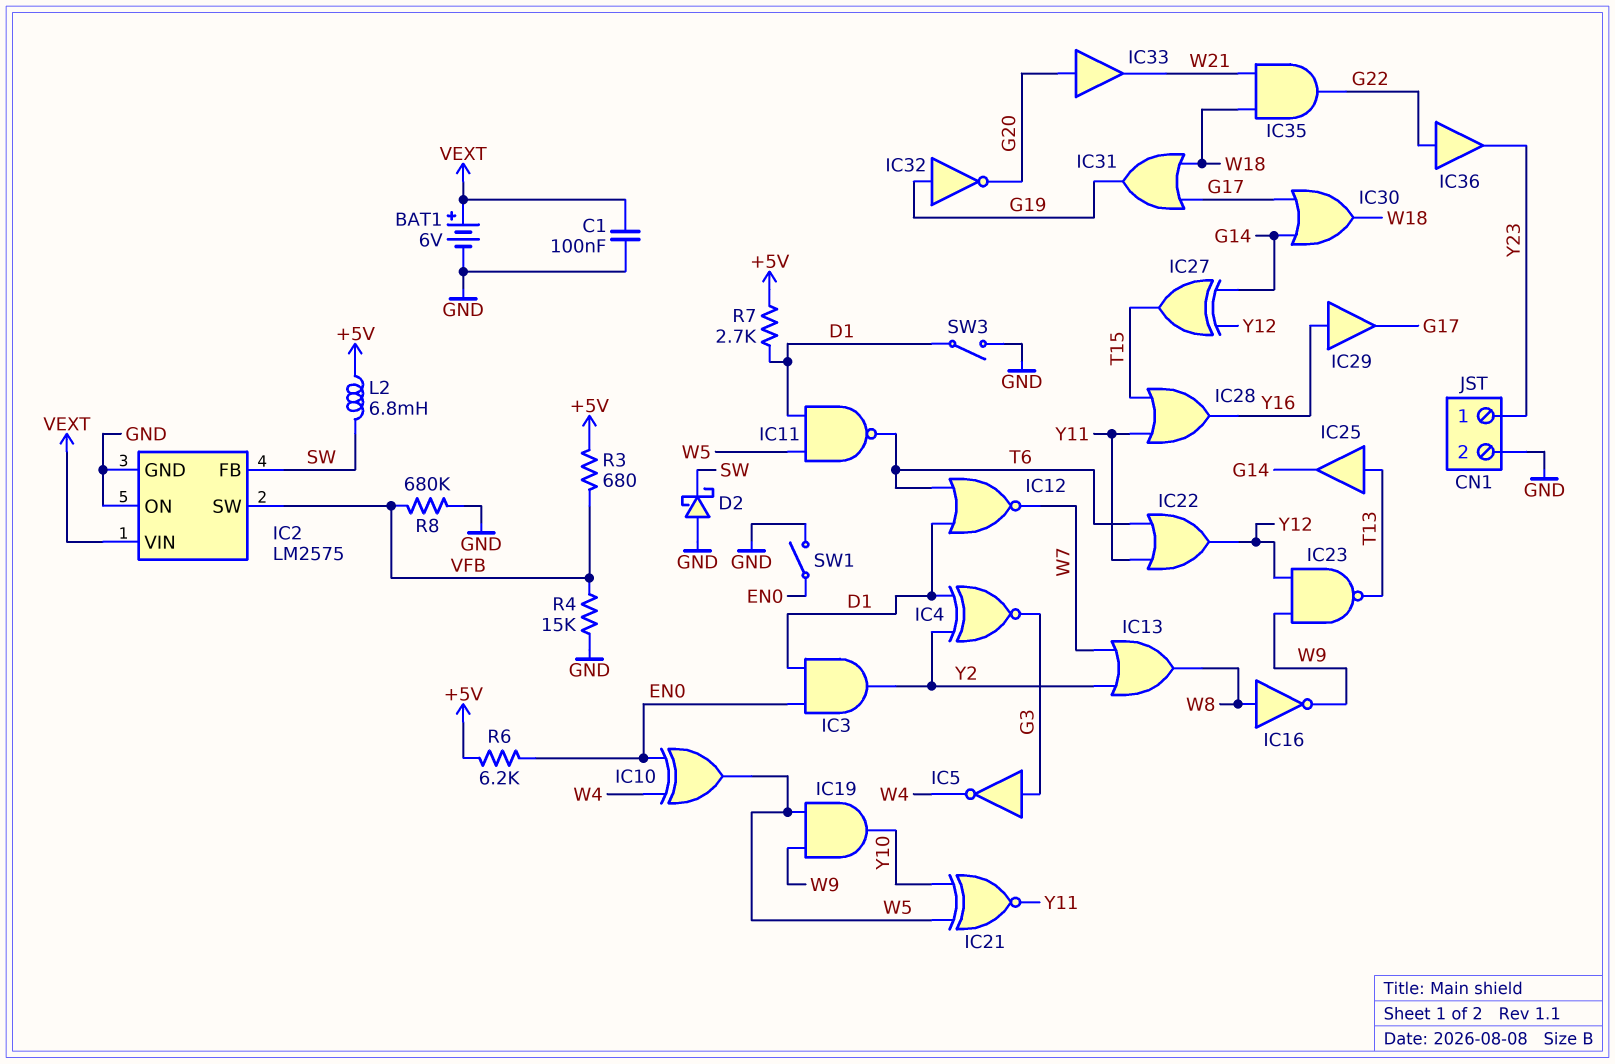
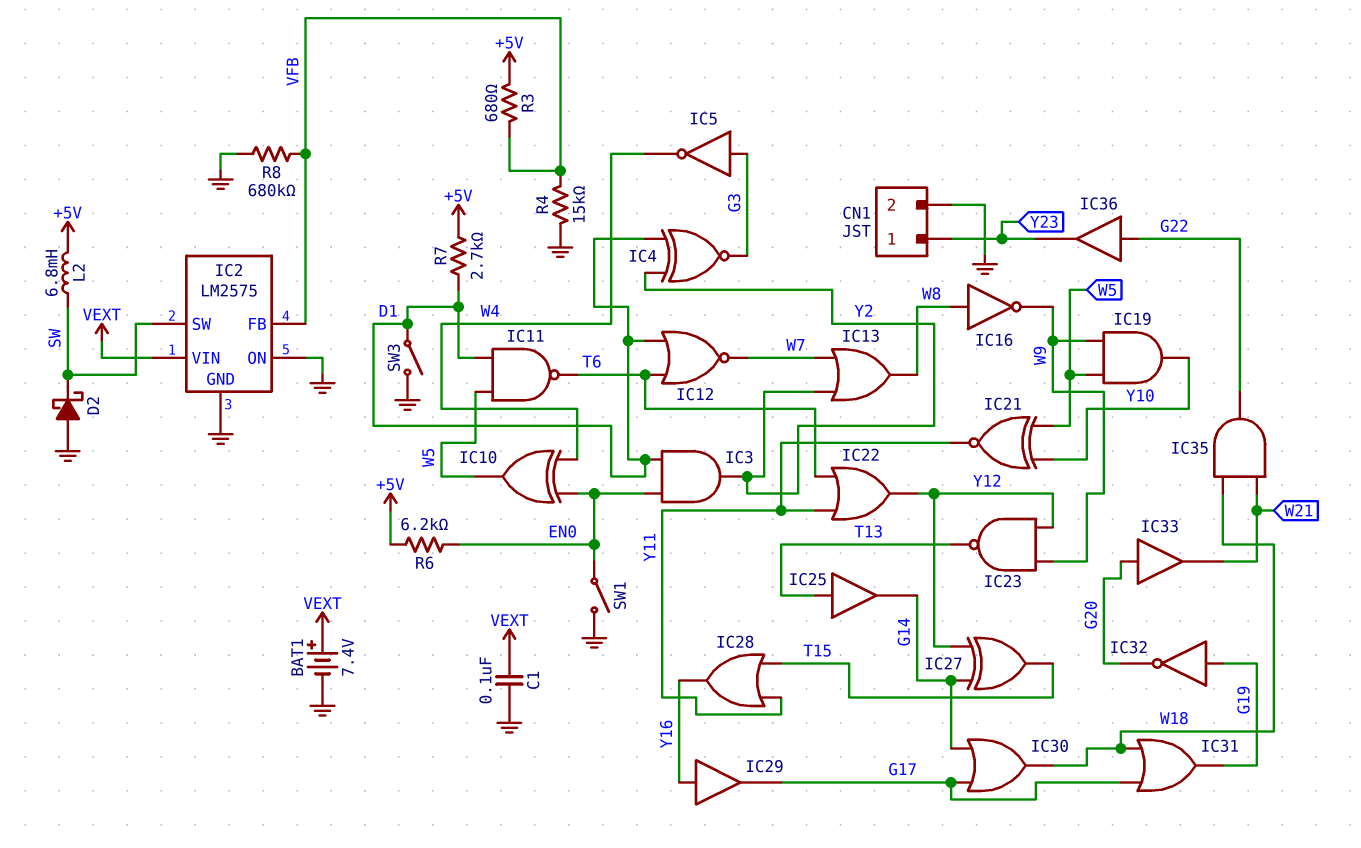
BAT1: 6V (plus VEXT, minus GND) -> 7.4V (plus VEXT, minus GND)
IC2 pin FB: SW -> VFB
IC2 pin SW: VFB -> SW

